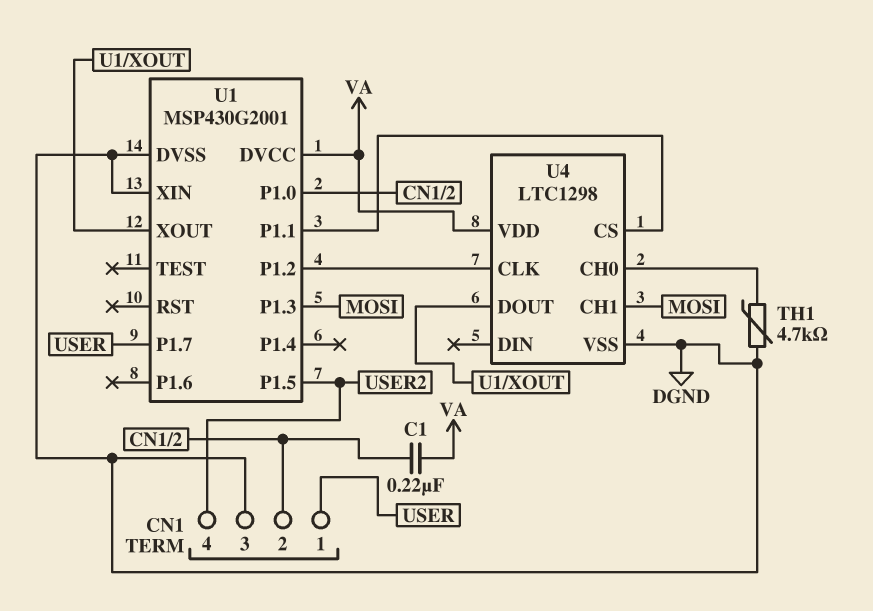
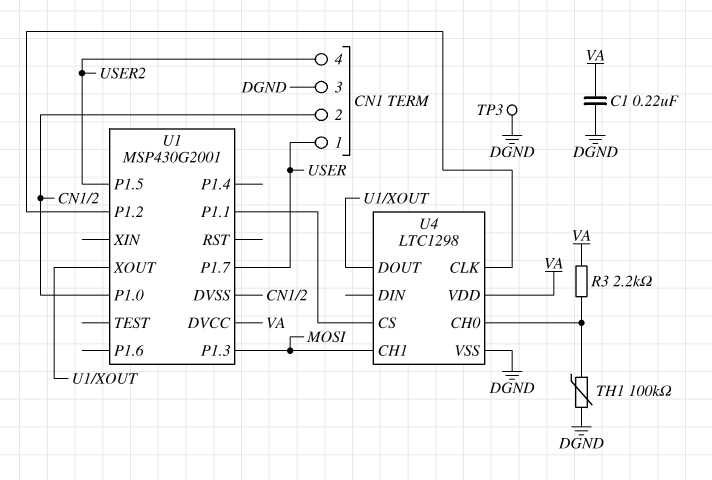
C1: 220nF (CN1/2, VA) -> 220nF (DGND, VA)
R3: none -> 2.2k (U4/CH0, VA)
TH1: 4.7k (DGND, U4/CH0) -> 100k (DGND, U4/CH0)
TP3: none -> test point (DGND)
U1 pin DVSS: DGND -> CN1/2
U1 pin XIN: DGND -> none

